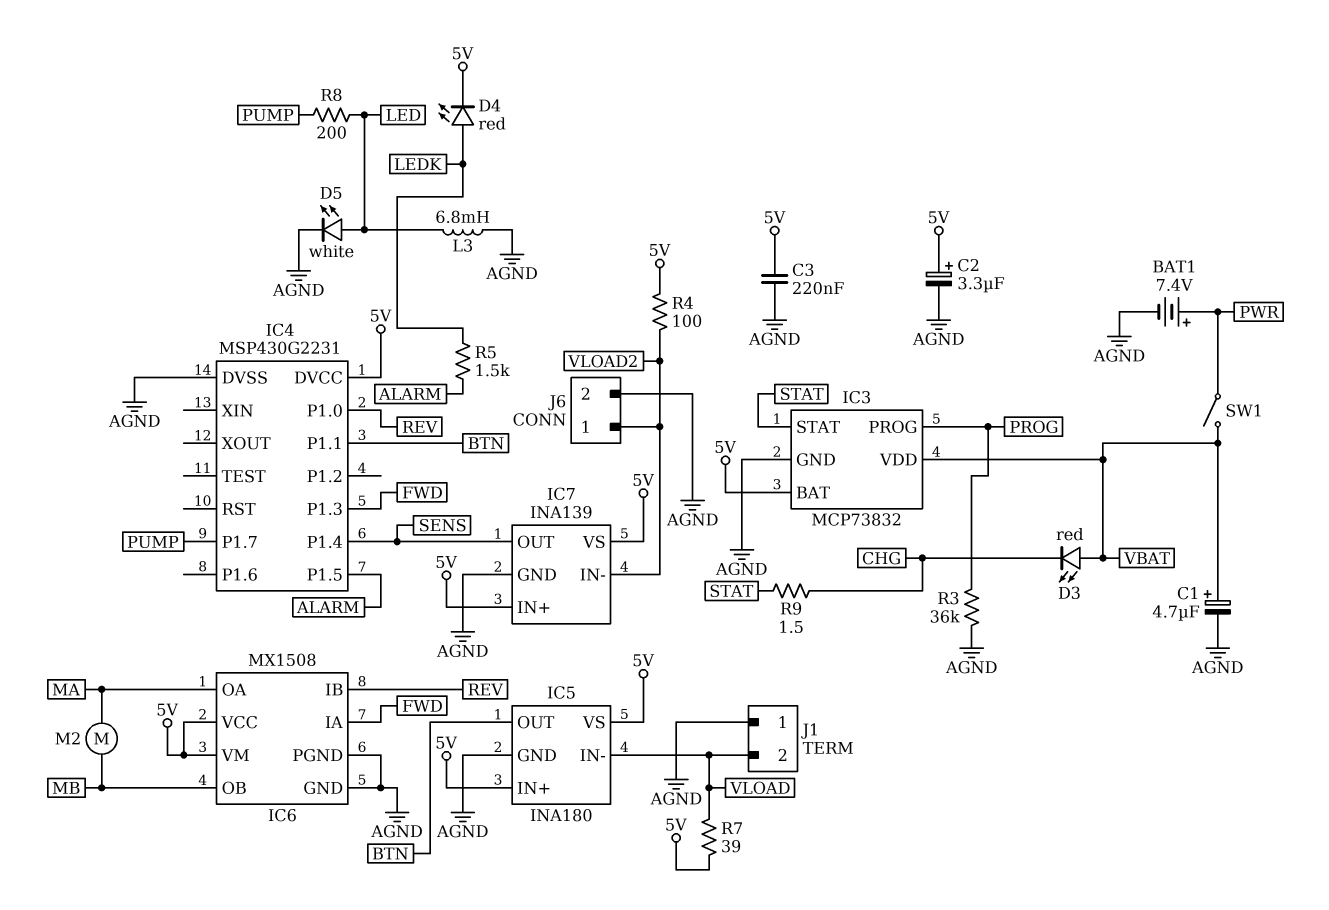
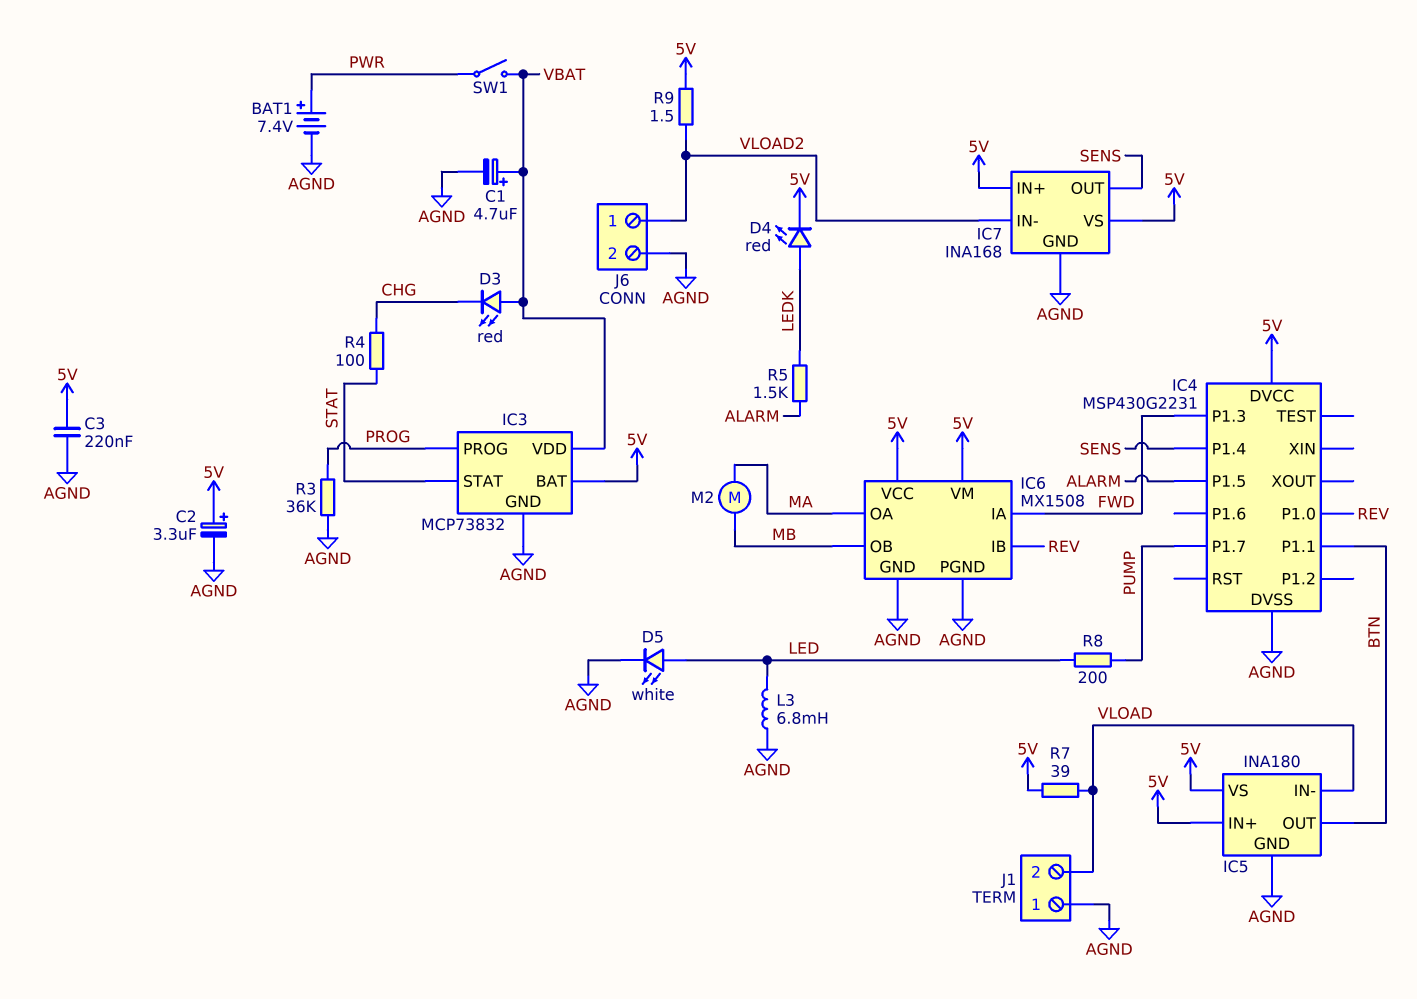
IC7: INA139 -> INA168
R4: 100 (5V, VLOAD2) -> 100 (CHG, STAT)
R9: 1.5 (CHG, STAT) -> 1.5 (5V, VLOAD2)

